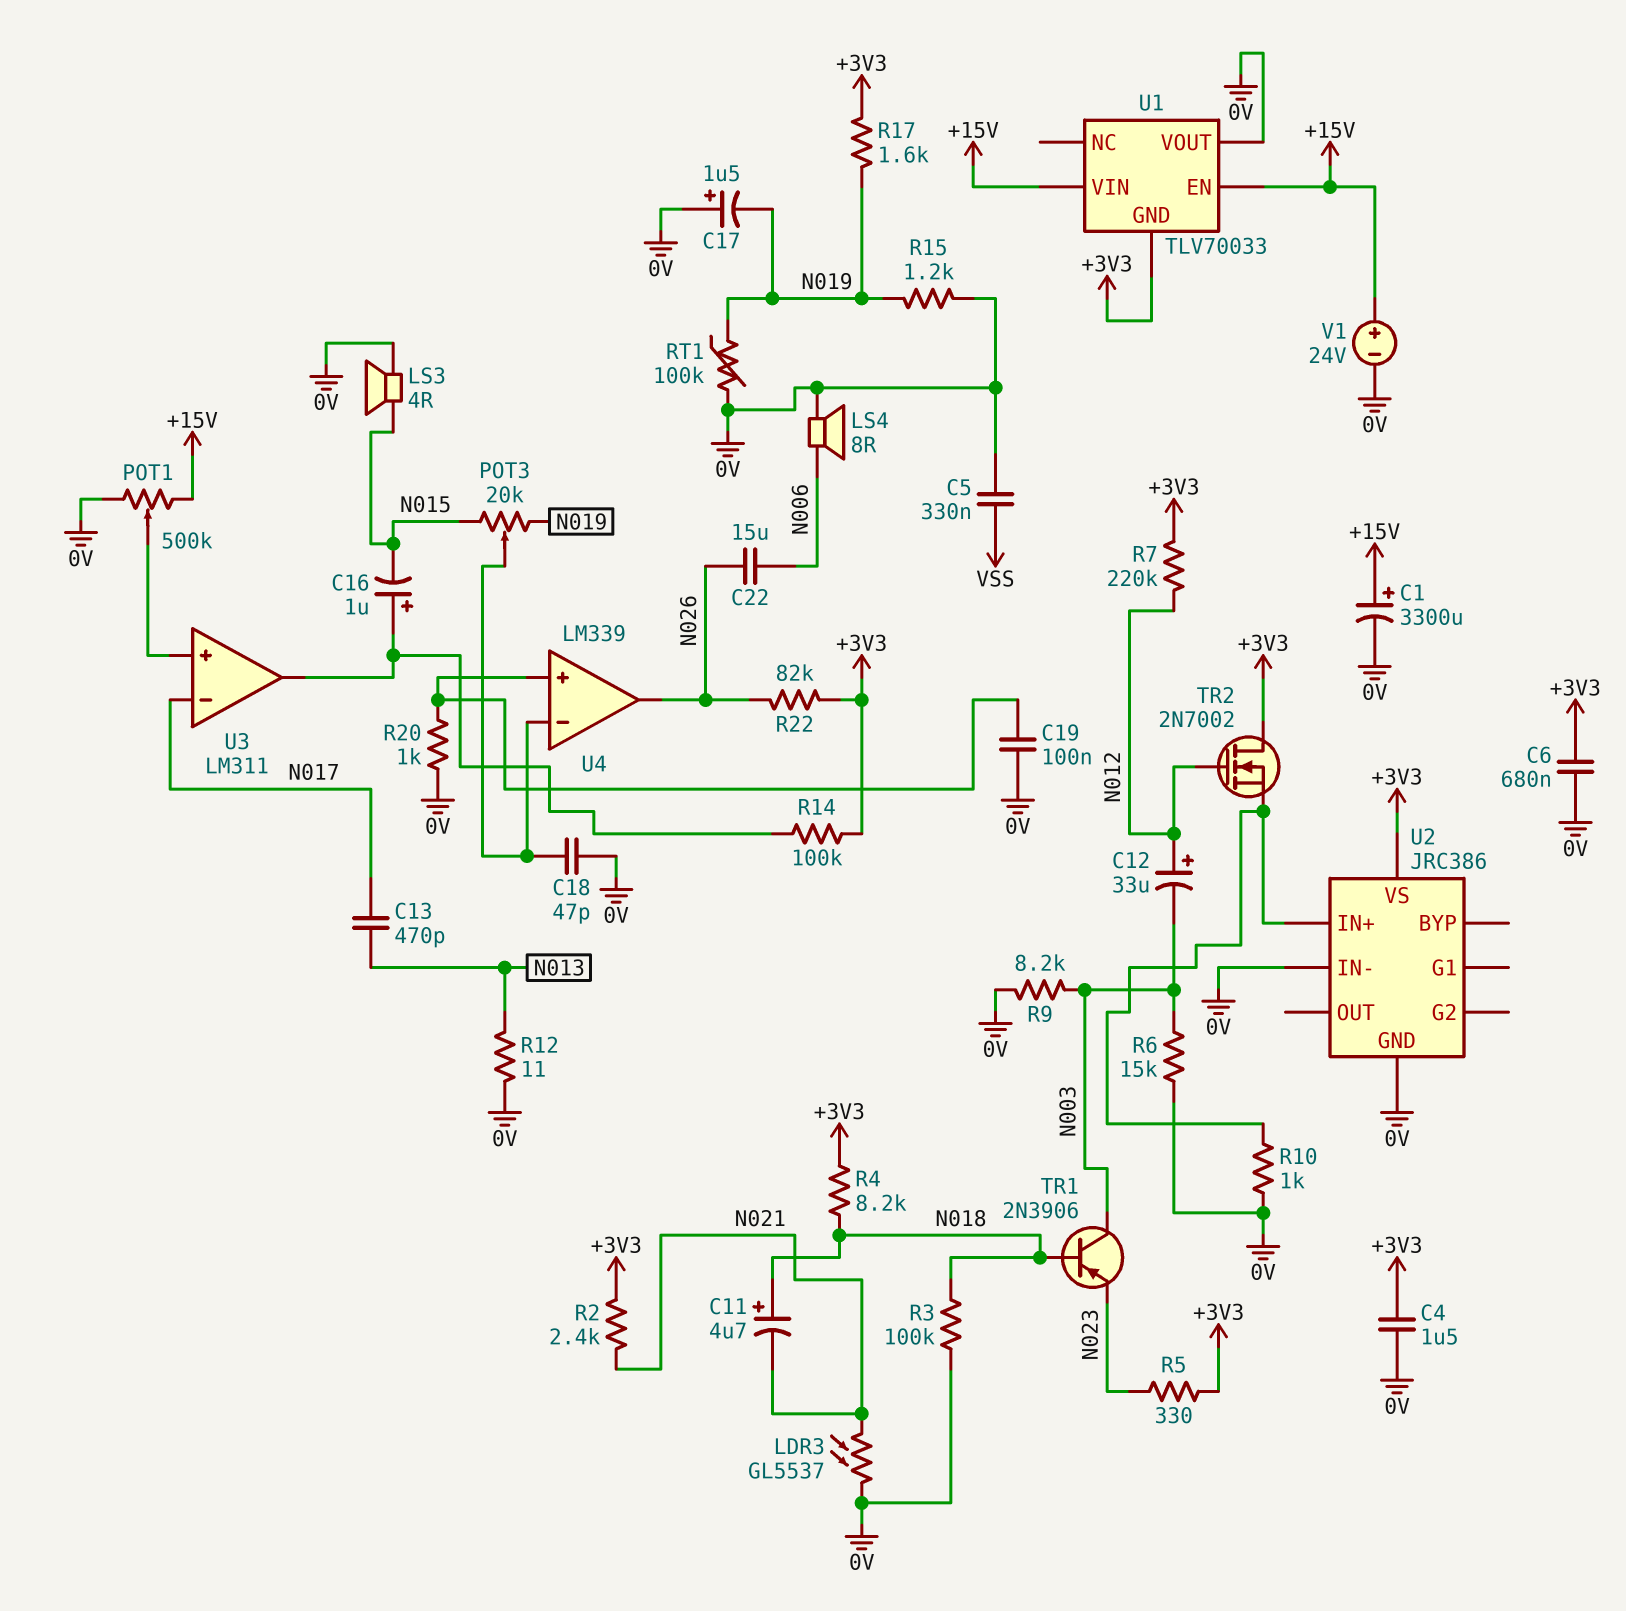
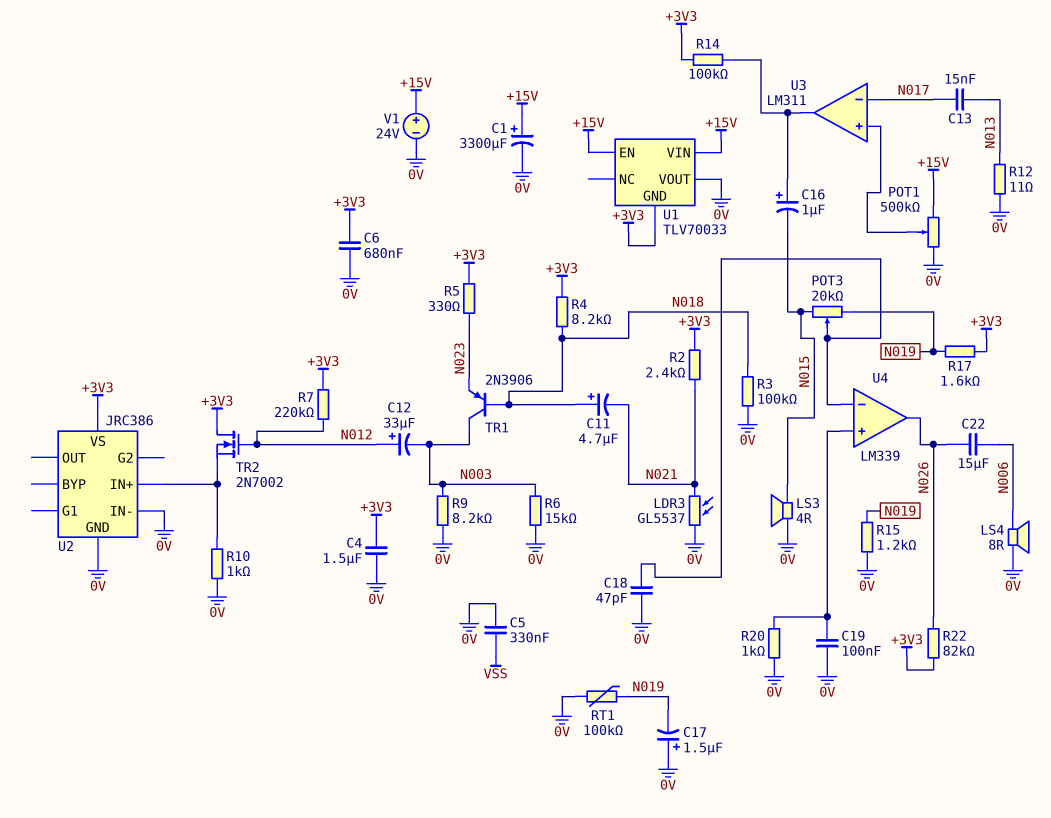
C13: 470pF (N013, N017) -> 15nF (N013, N017)

